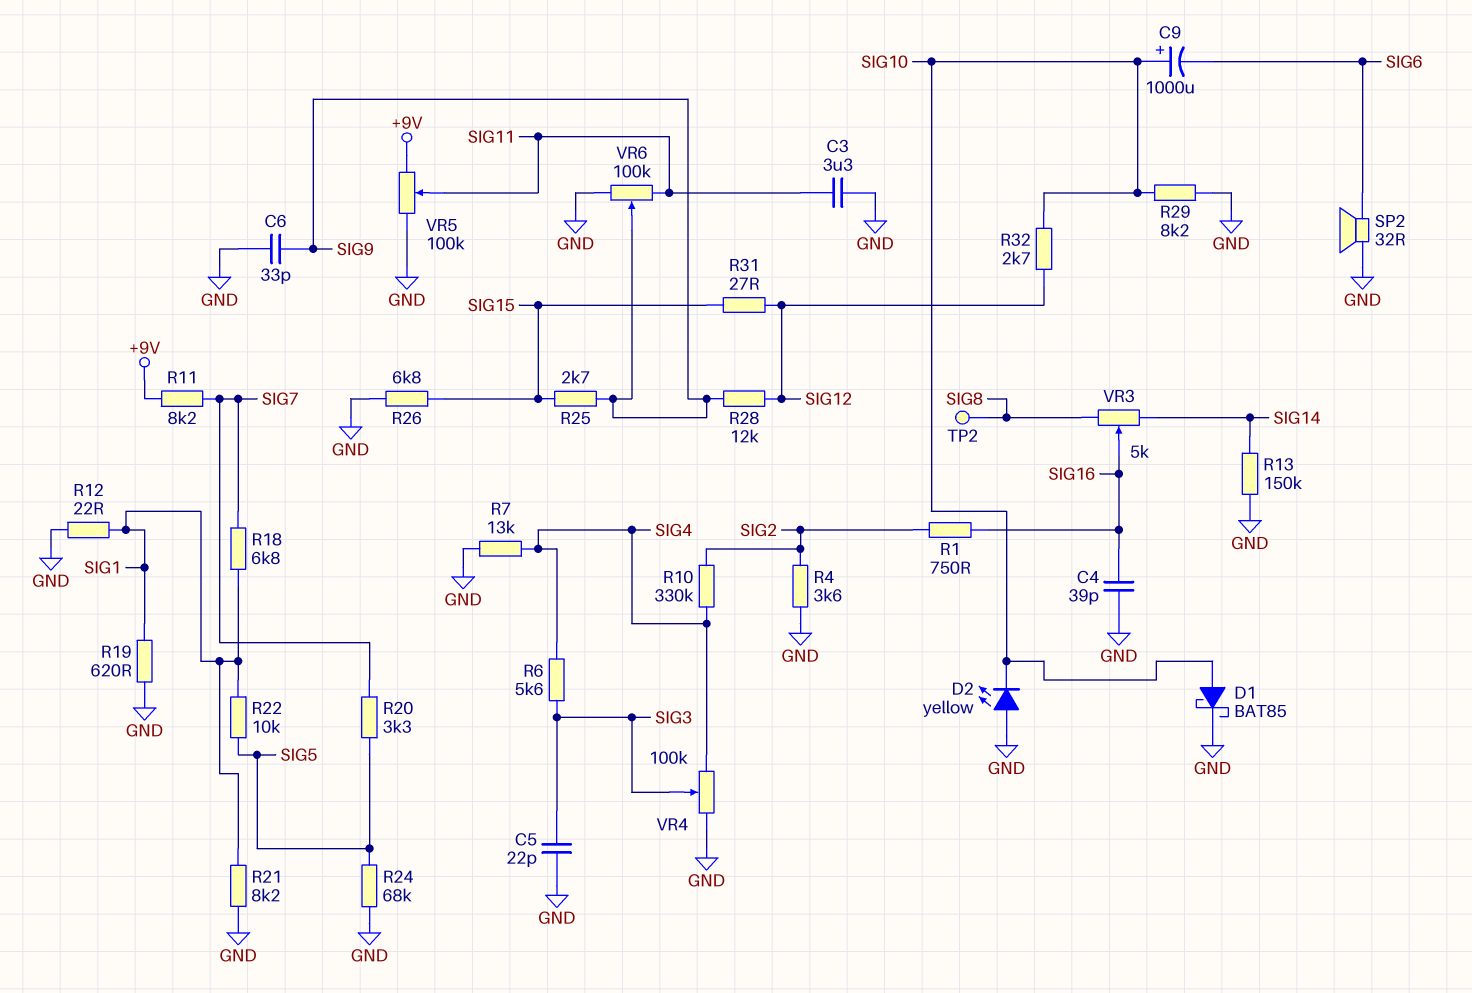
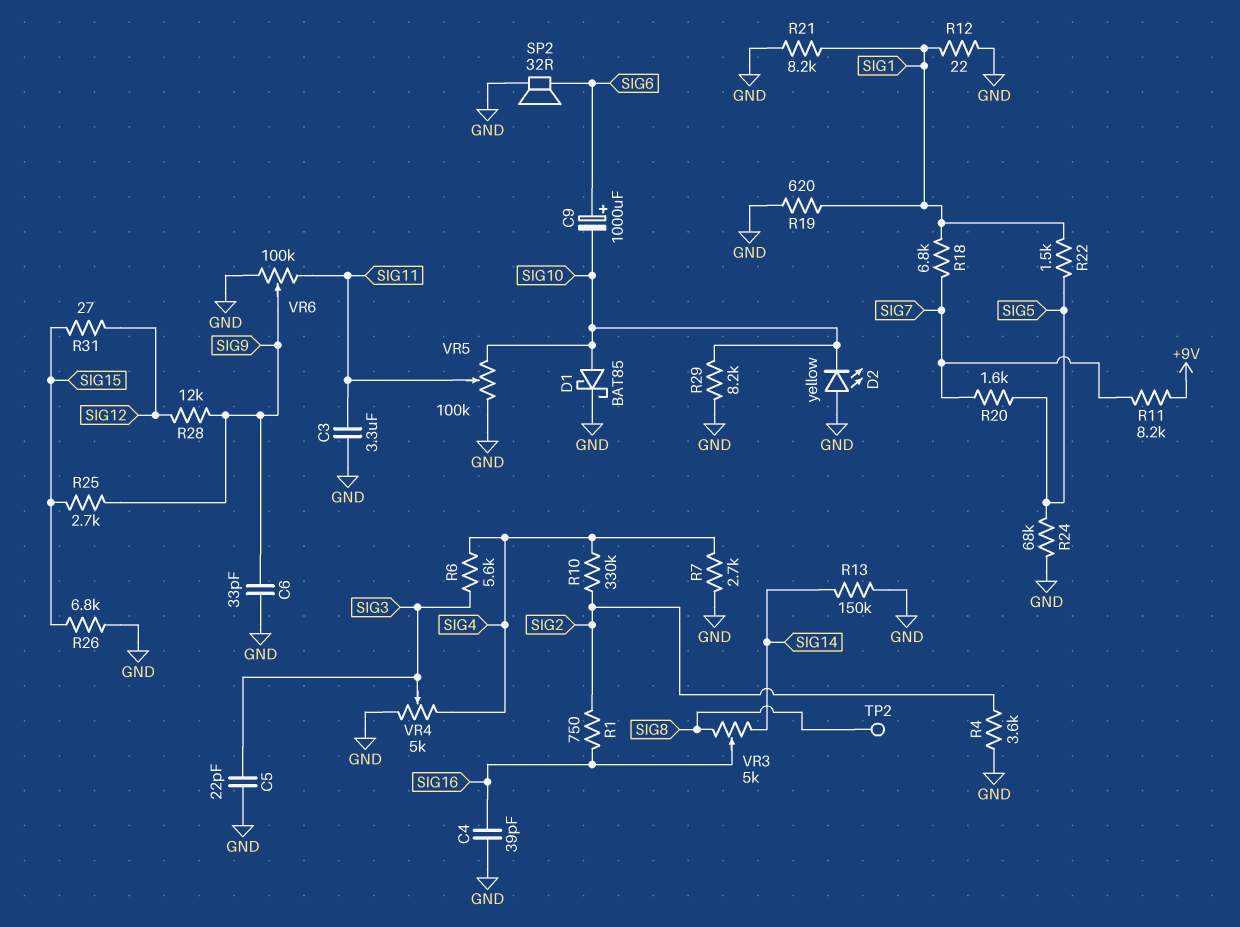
C9: 1000uF (plus SIG10, minus SIG6) -> 1000uF (plus SIG6, minus SIG10)
R7: 13k (GND, SIG4) -> 2.7k (GND, SIG4)
R20: 3.3k (SIG5, SIG7) -> 1.6k (SIG5, SIG7)
R22: 10k (SIG1, SIG5) -> 1.5k (SIG1, SIG5)
R32: 2.7k (SIG10, SIG12) -> none
VR4: 100k (GND, SIG4, wiper SIG3) -> 5k (GND, SIG4, wiper SIG3)
VR5: 100k (+9V, GND, wiper SIG11) -> 100k (GND, SIG10, wiper SIG11)

